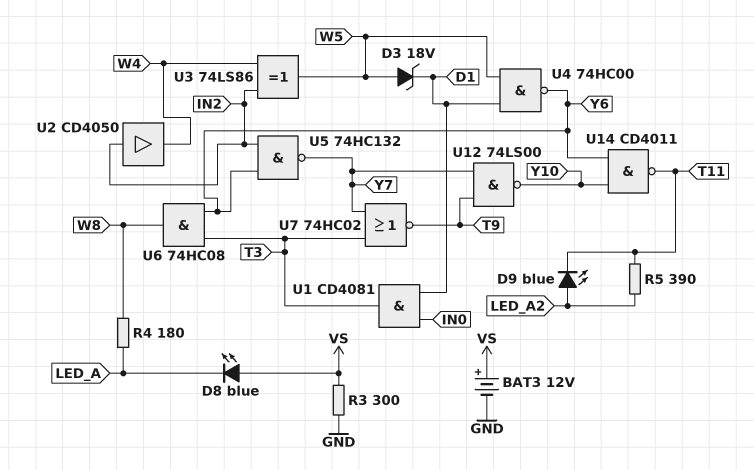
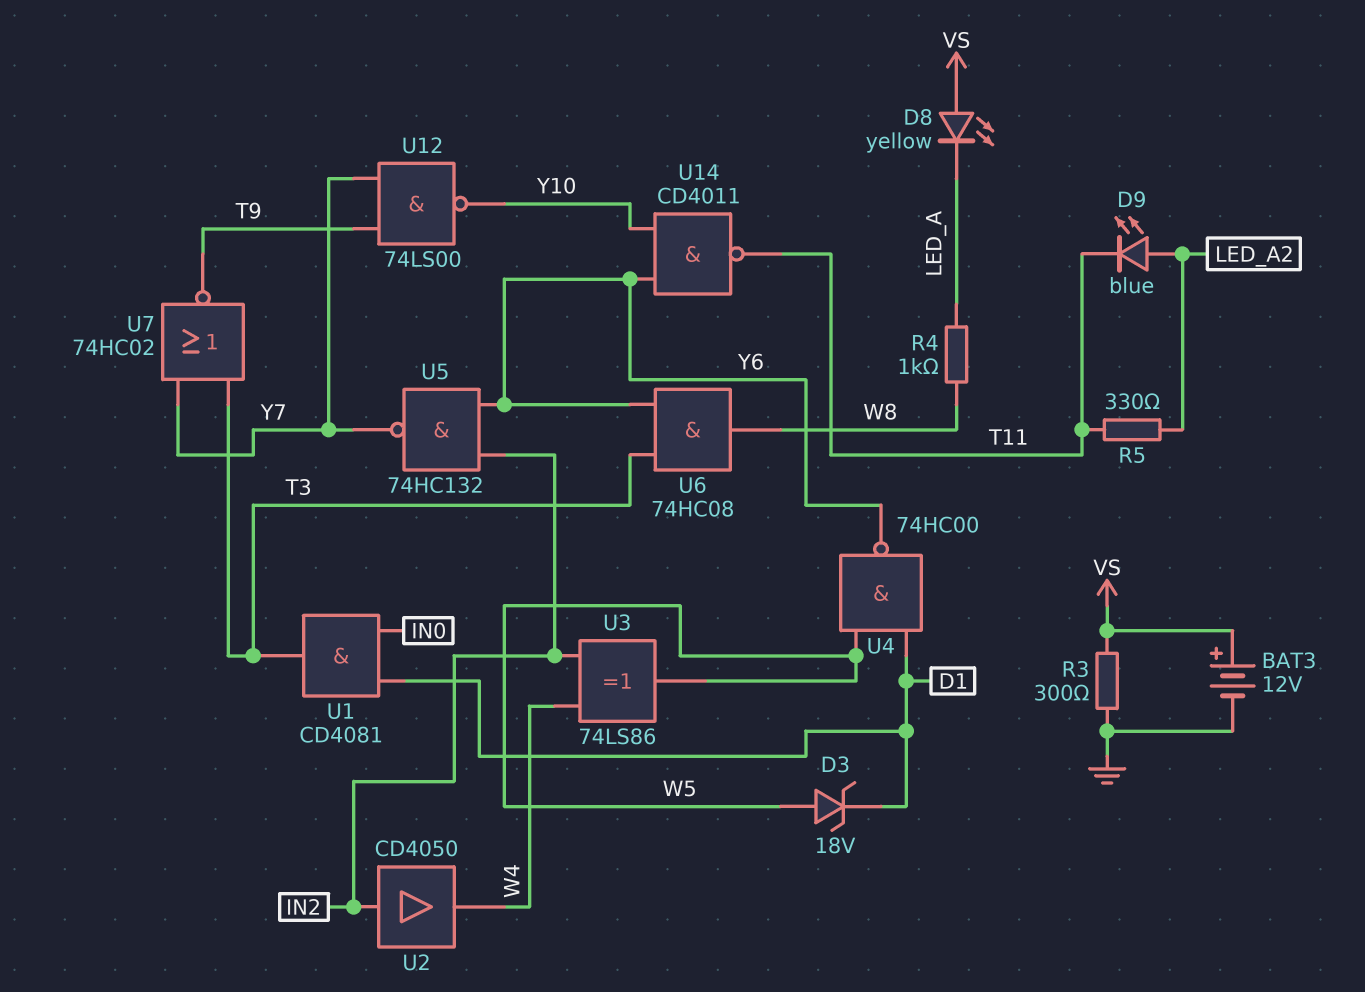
D8: LED blue (A VS, K LED_A) -> LED yellow (A VS, K LED_A)
R4: 180 (LED_A, W8) -> 1k (LED_A, W8)
R5: 390 (LED_A2, T11) -> 330 (LED_A2, T11)

